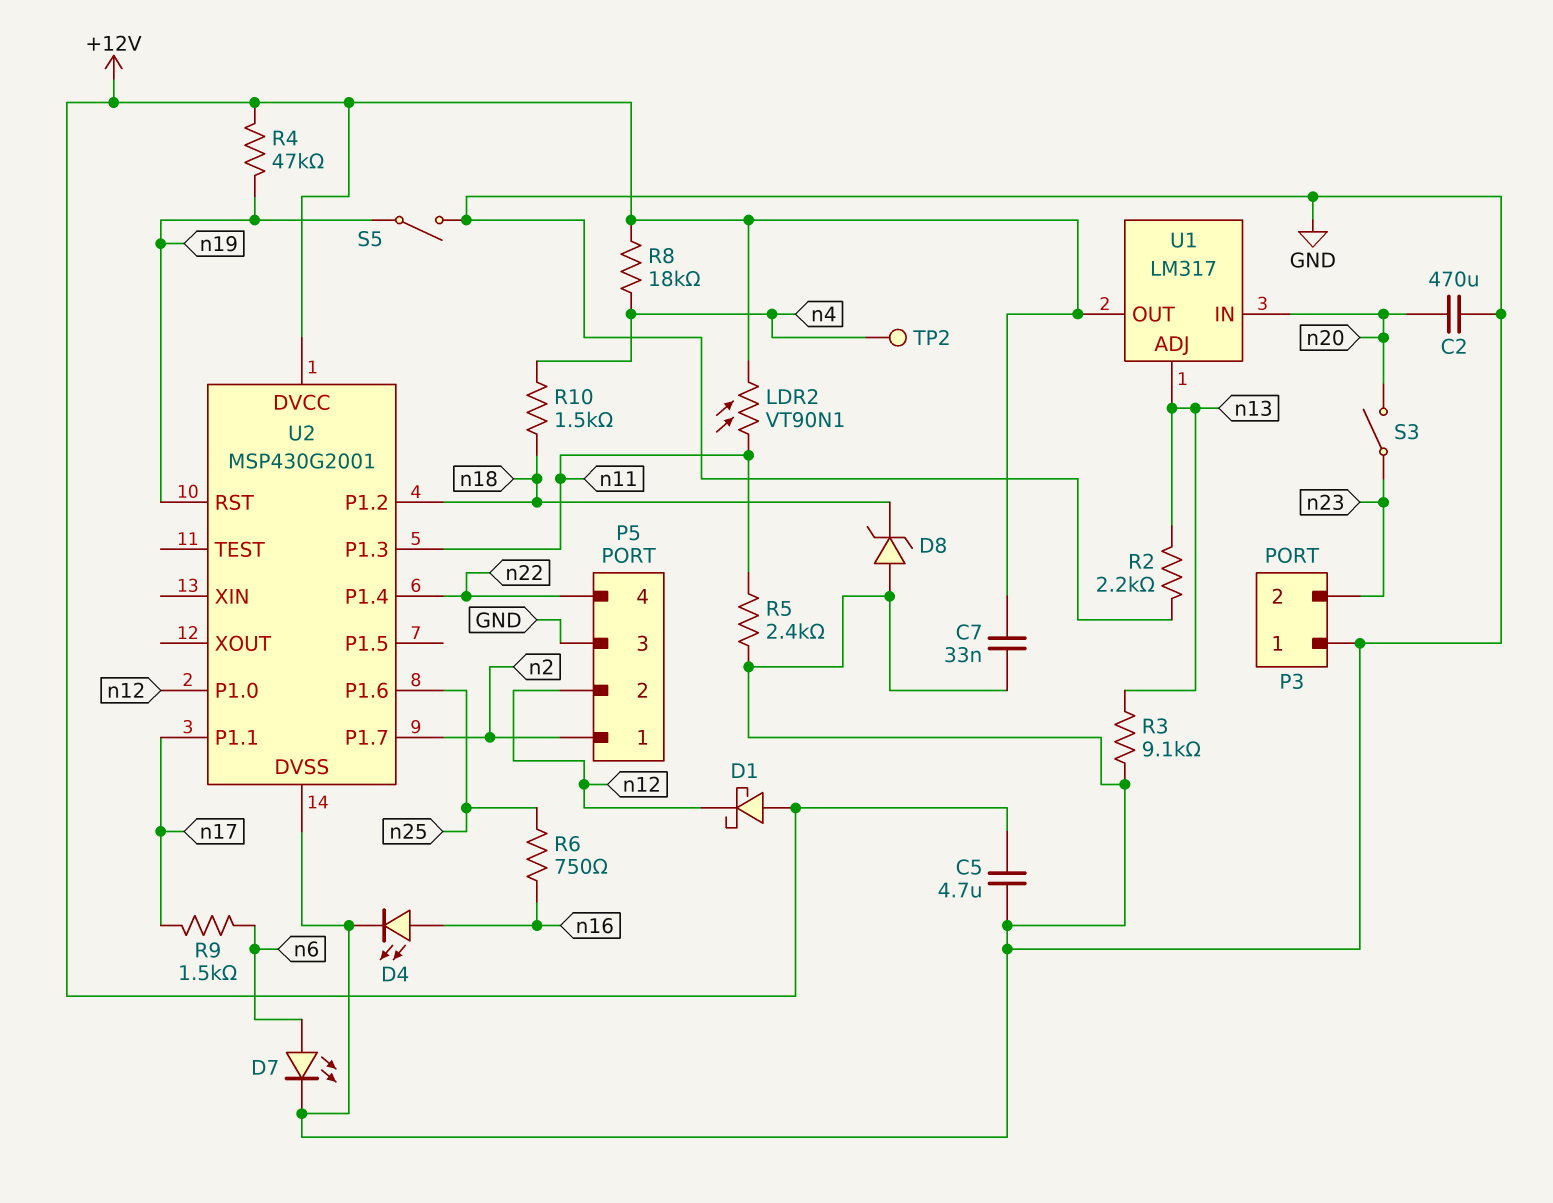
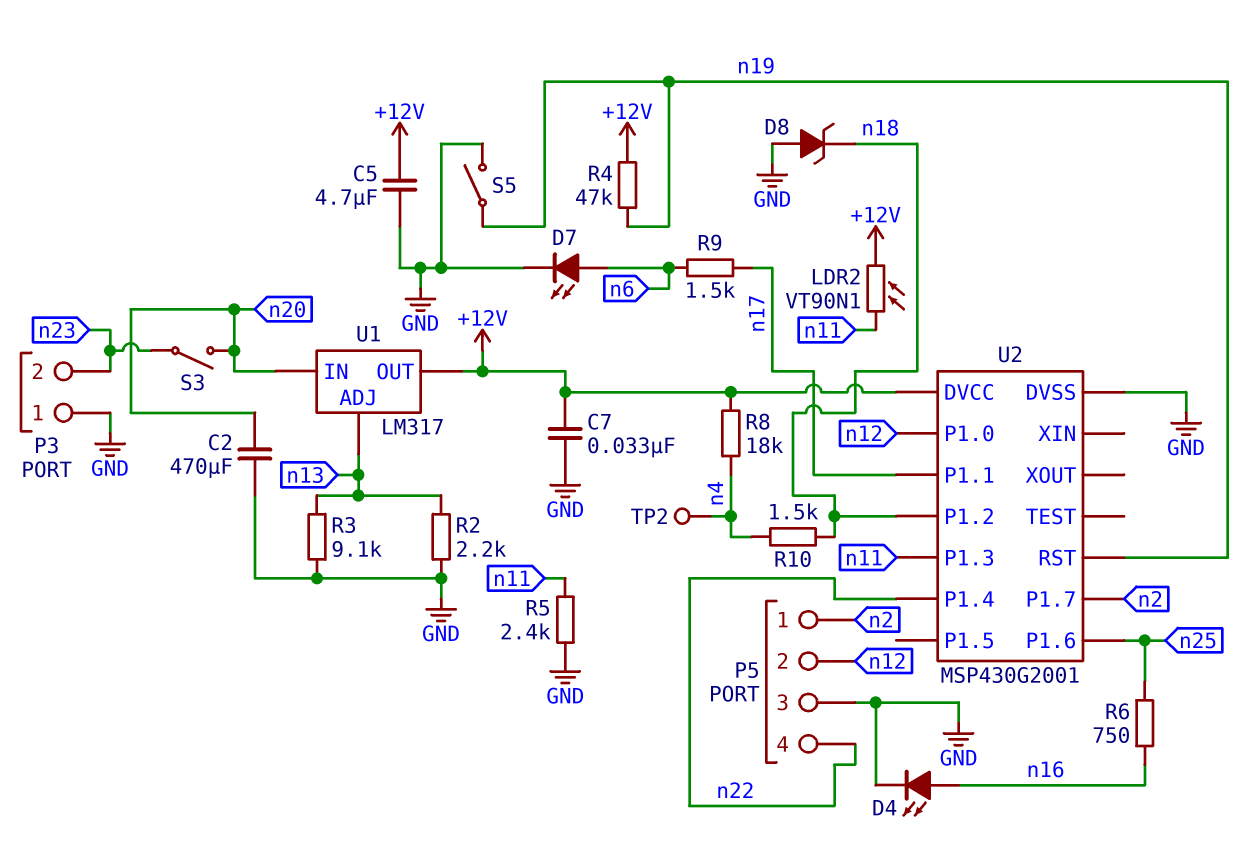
D1: schottky (A +12V, K n12) -> none

